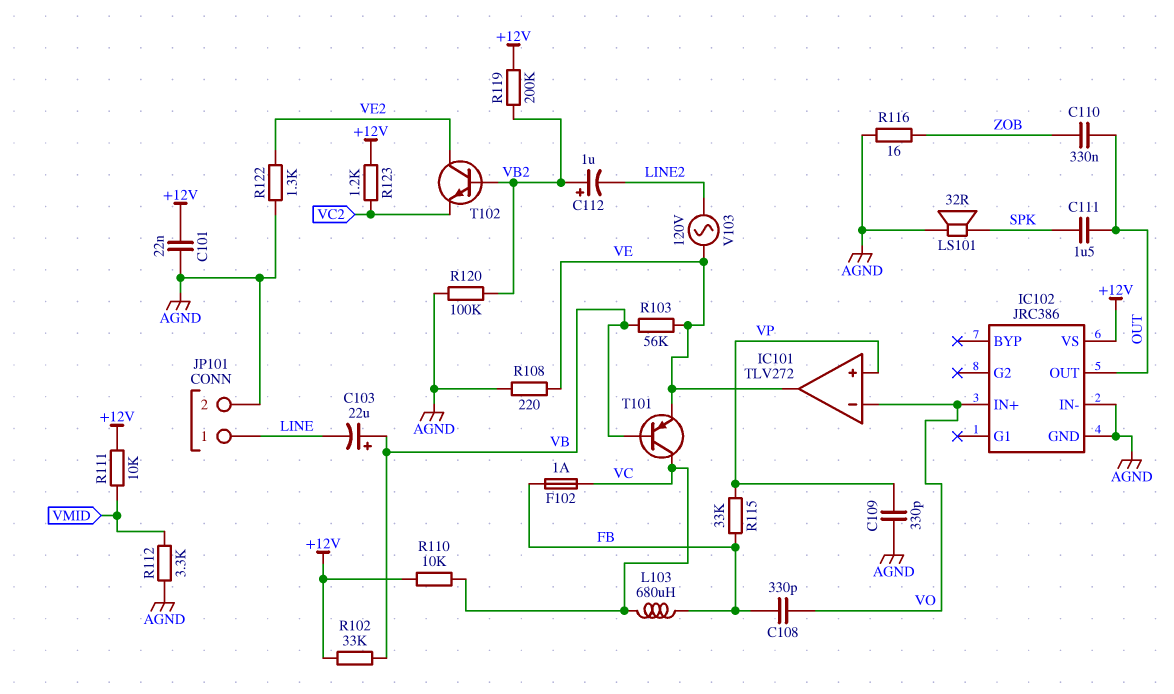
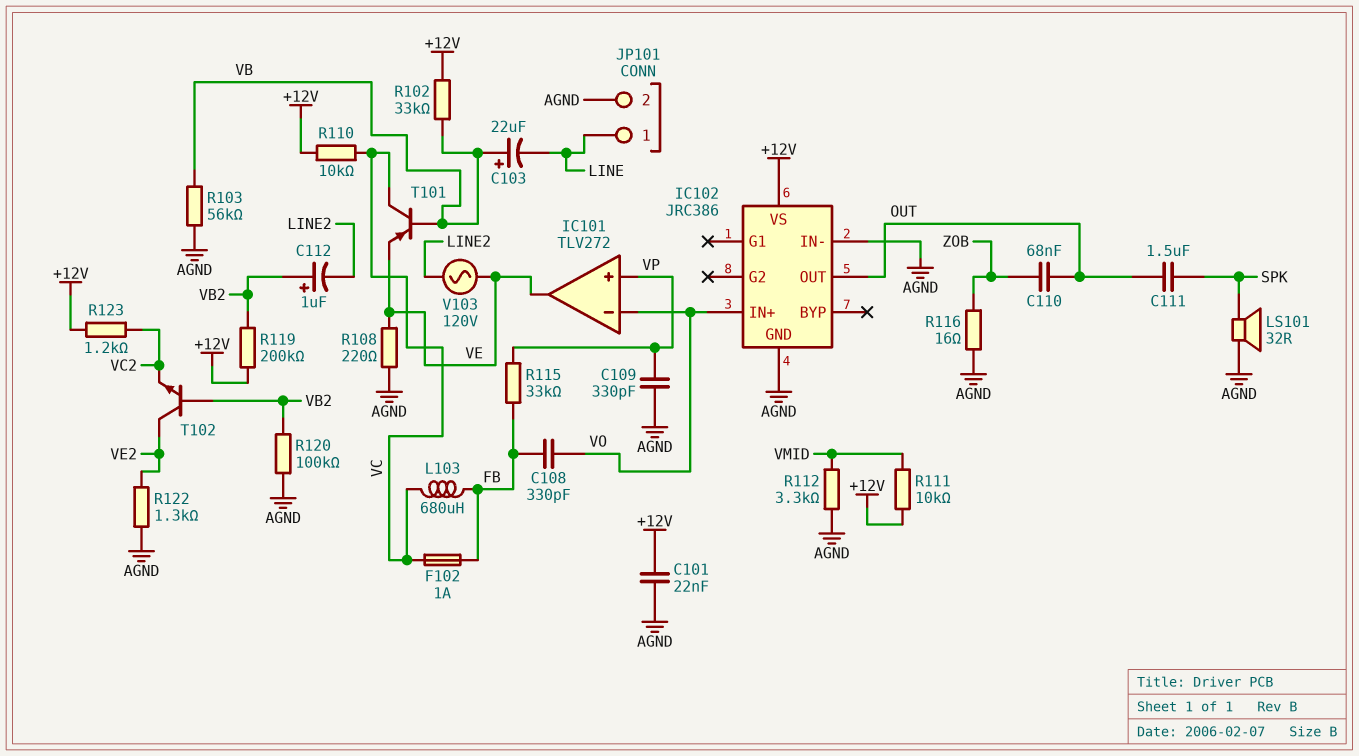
C110: 330nF (OUT, ZOB) -> 68nF (OUT, ZOB)
R103: 56k (VB, VE) -> 56k (AGND, VB)

